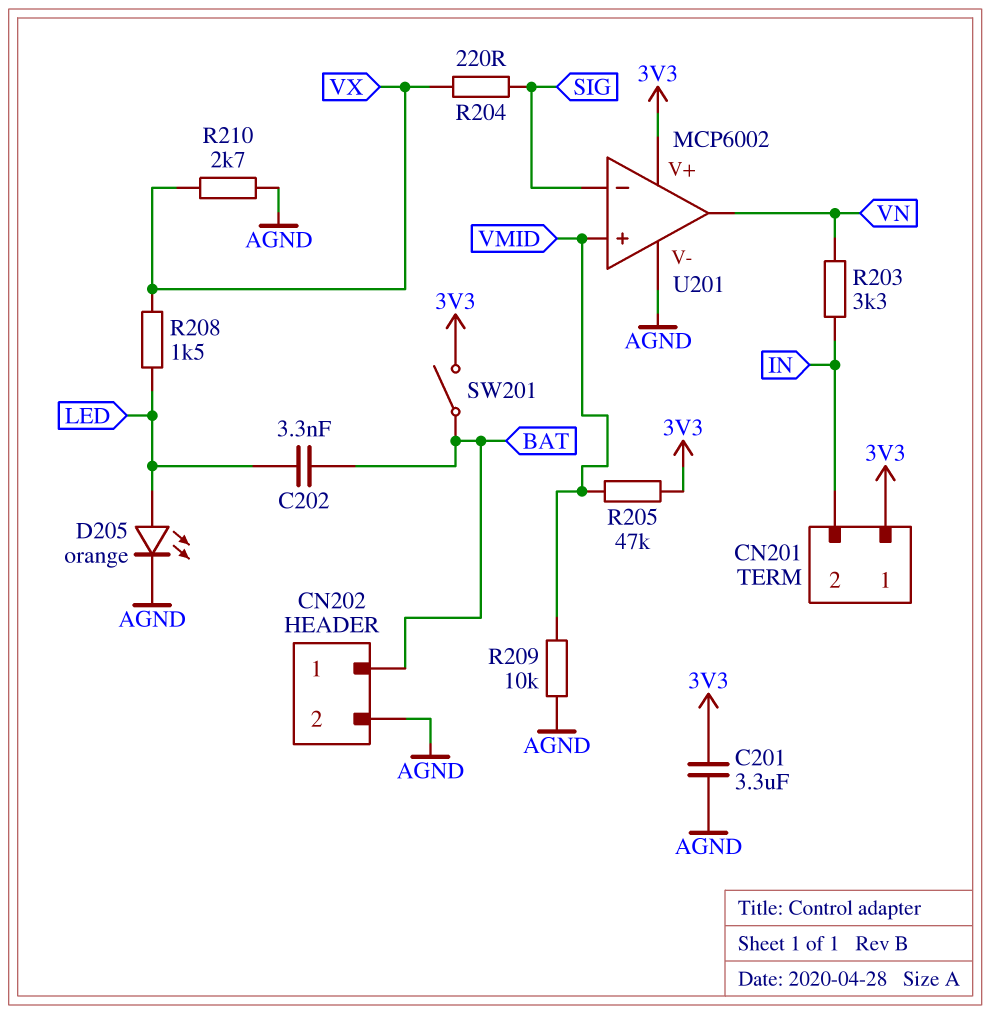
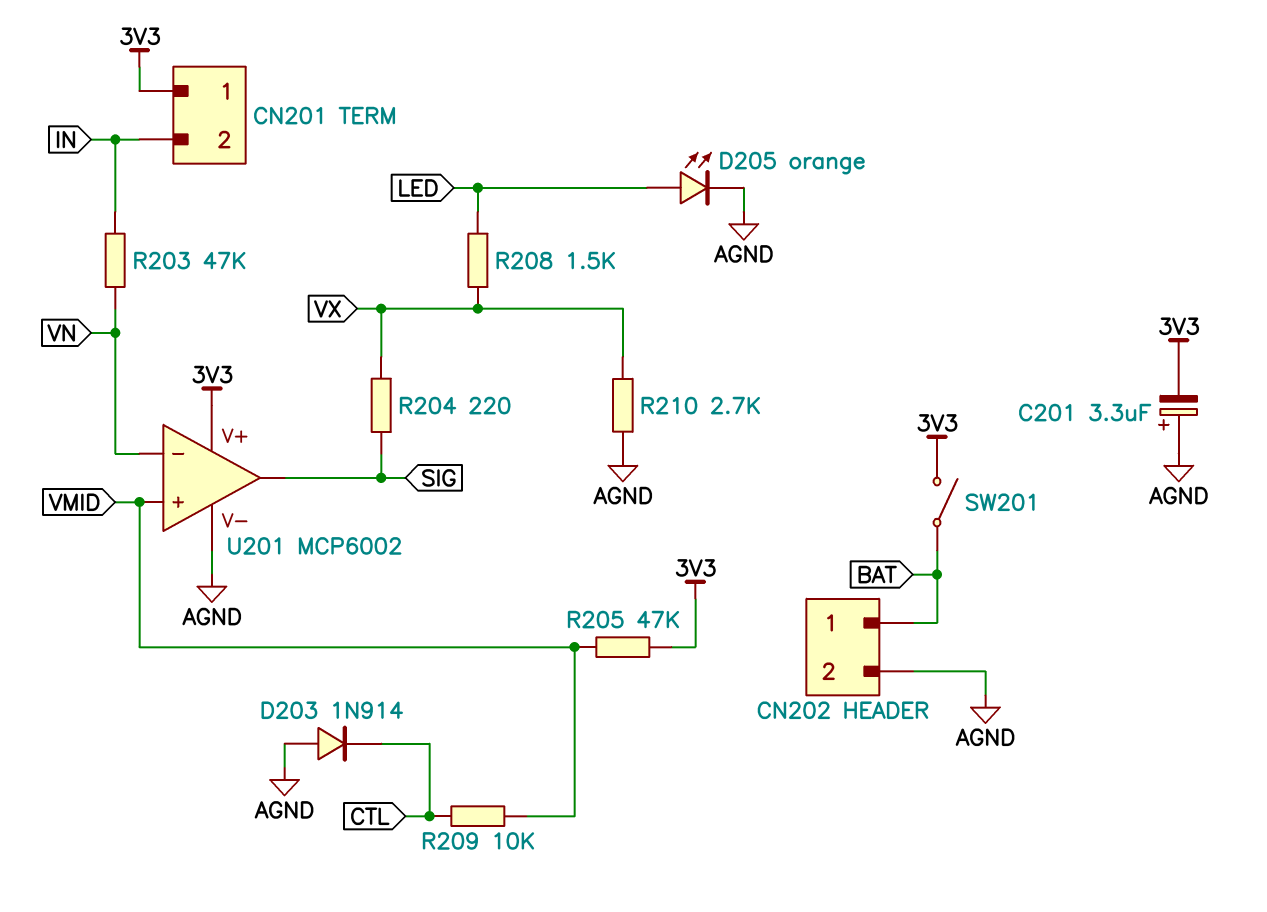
C201: 3.3uF (3V3, AGND) -> 3.3uF (plus AGND, minus 3V3)
C202: 3.3nF (BAT, LED) -> none
D203: none -> diode 1N914 (A AGND, K CTL)
R203: 3.3k (IN, VN) -> 47k (IN, VN)
R209: 10k (AGND, VMID) -> 10k (CTL, VMID)
U201 pin in-: SIG -> VN
U201 pin out: VN -> SIG

